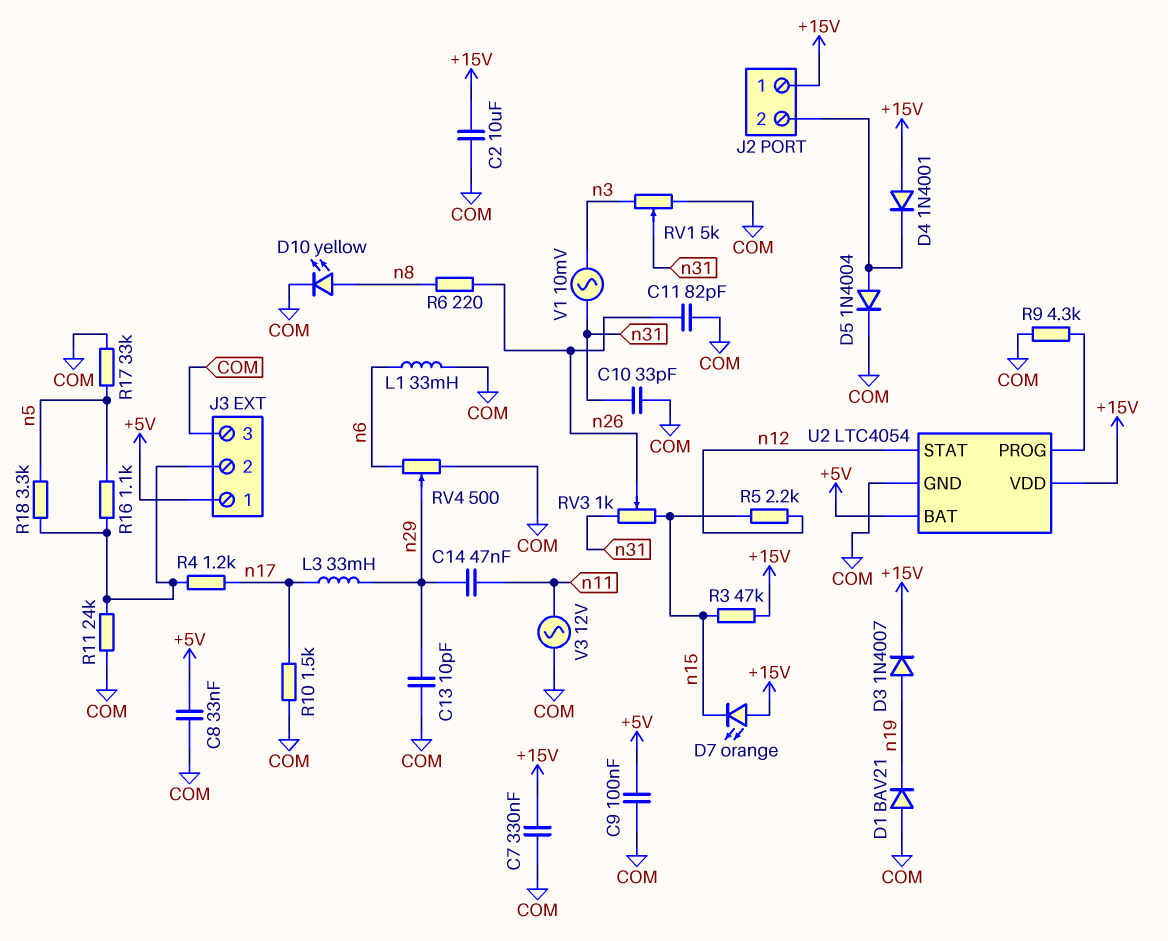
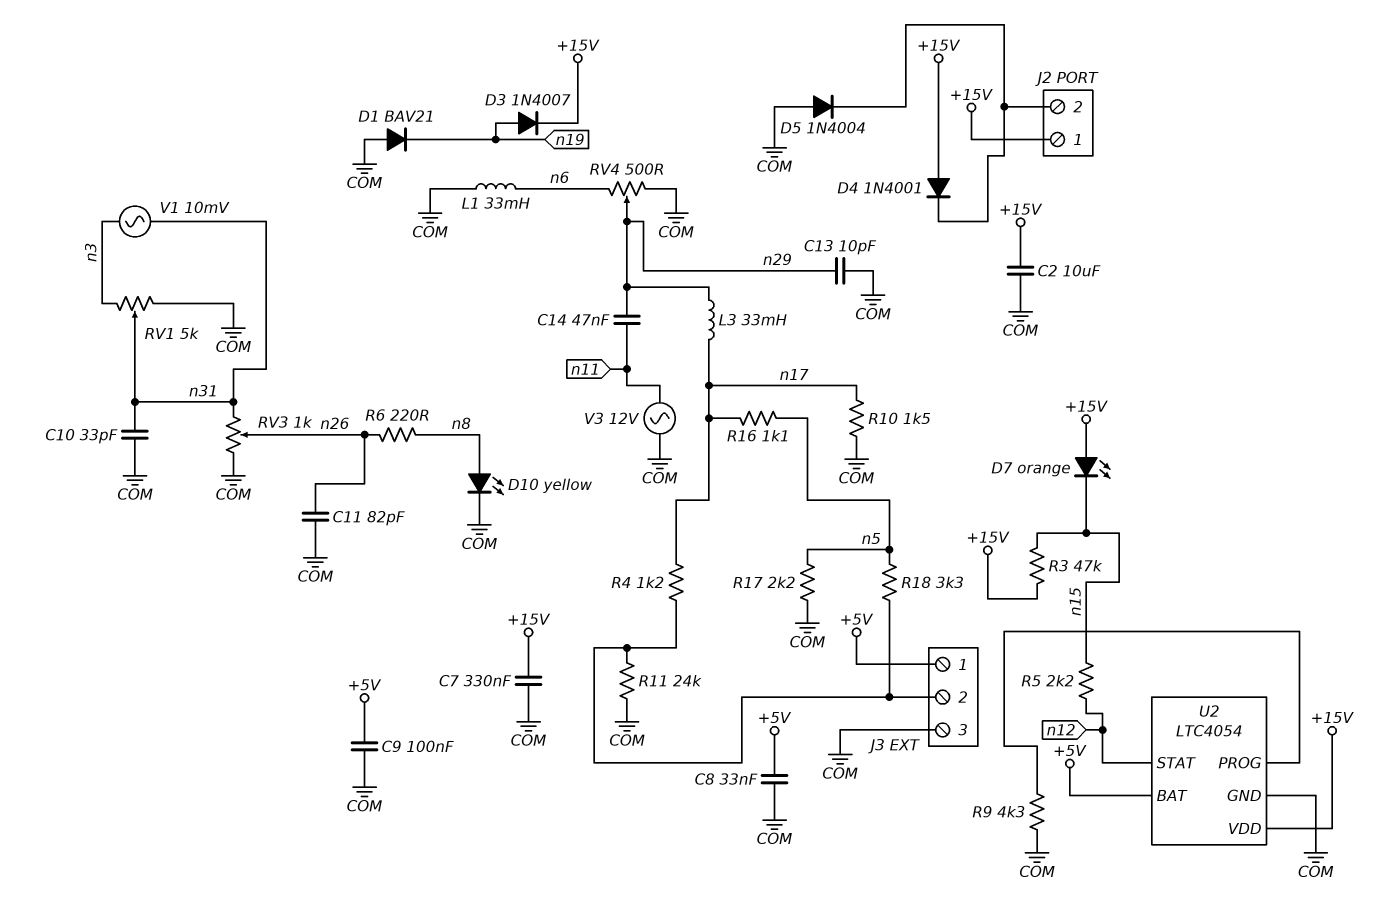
D5: diode 1N4004 (A J2/2, K COM) -> diode 1N4004 (A COM, K J2/2)
R16: 1.1k (J3/2, n5) -> 1.1k (n5, n17)
R17: 33k (COM, n5) -> 2.2k (COM, n5)
RV3: 1k (n15, n31, wiper n26) -> 1k (COM, n31, wiper n26)

